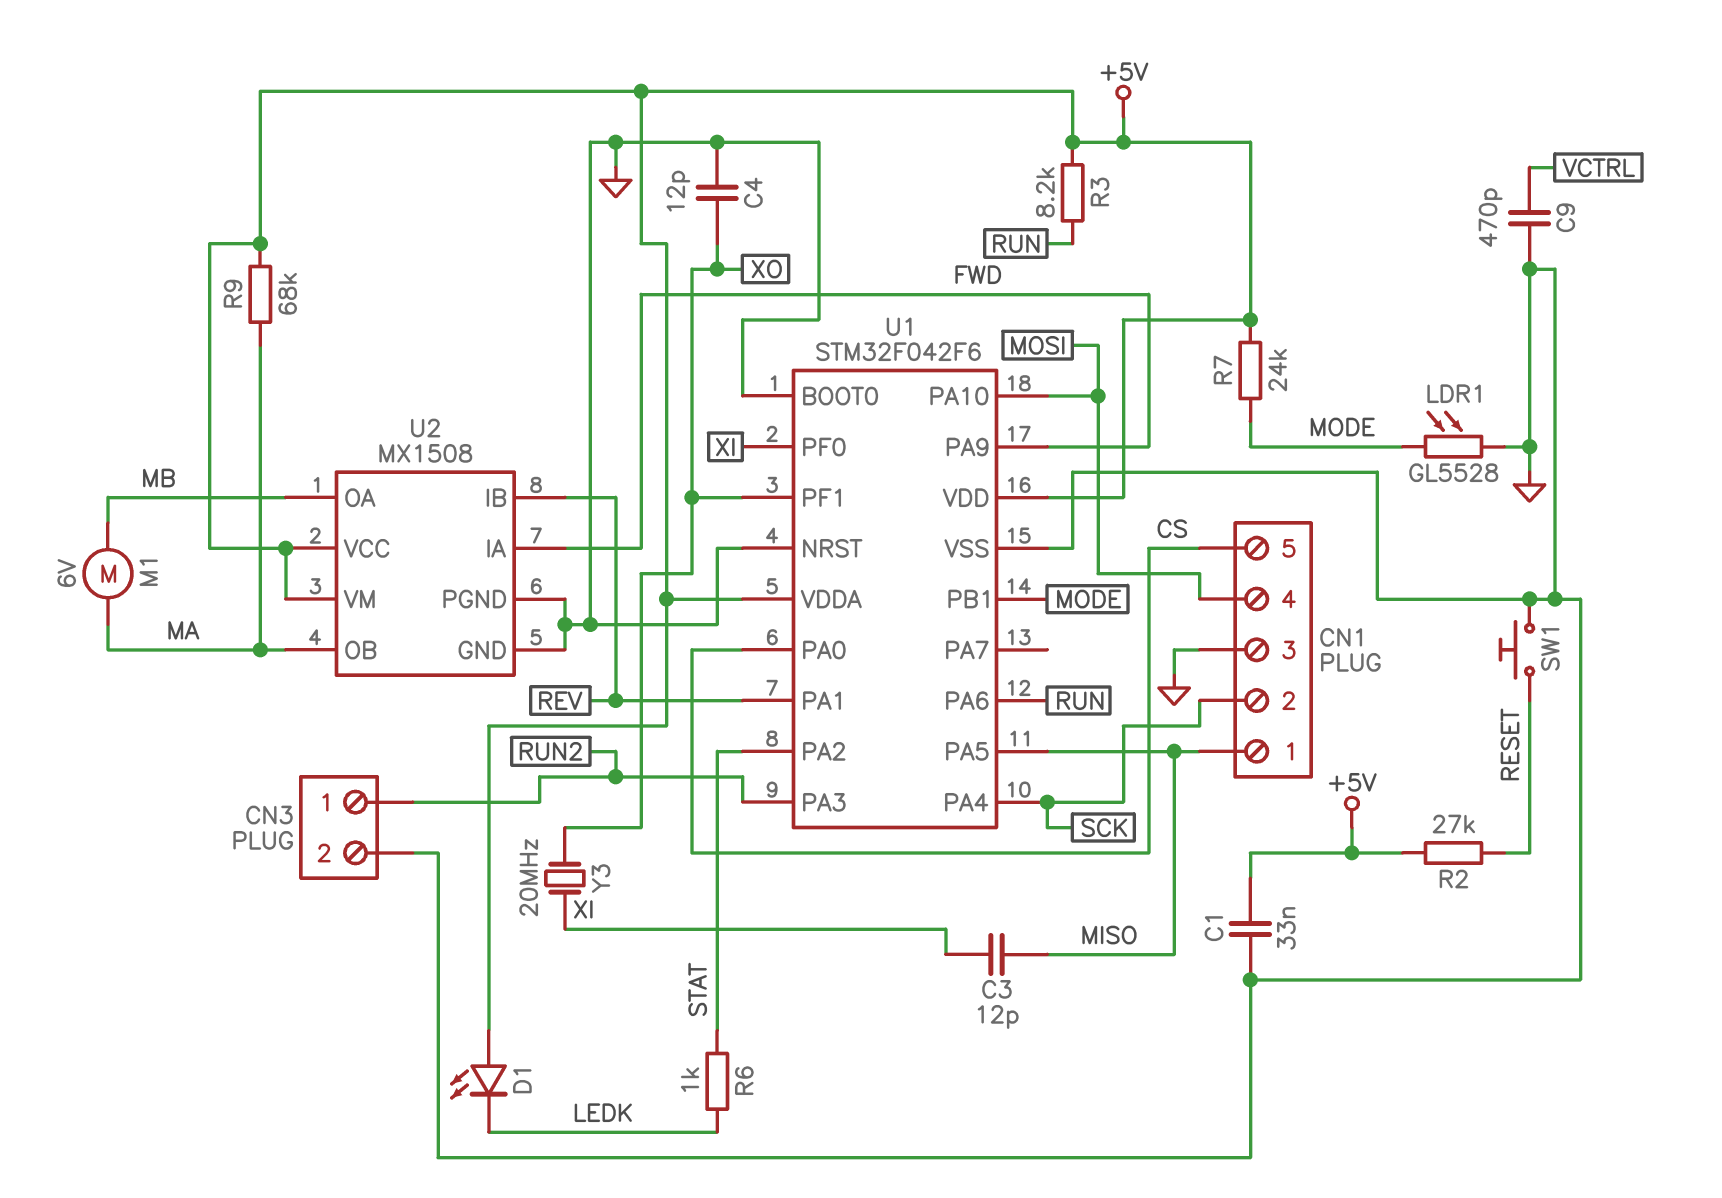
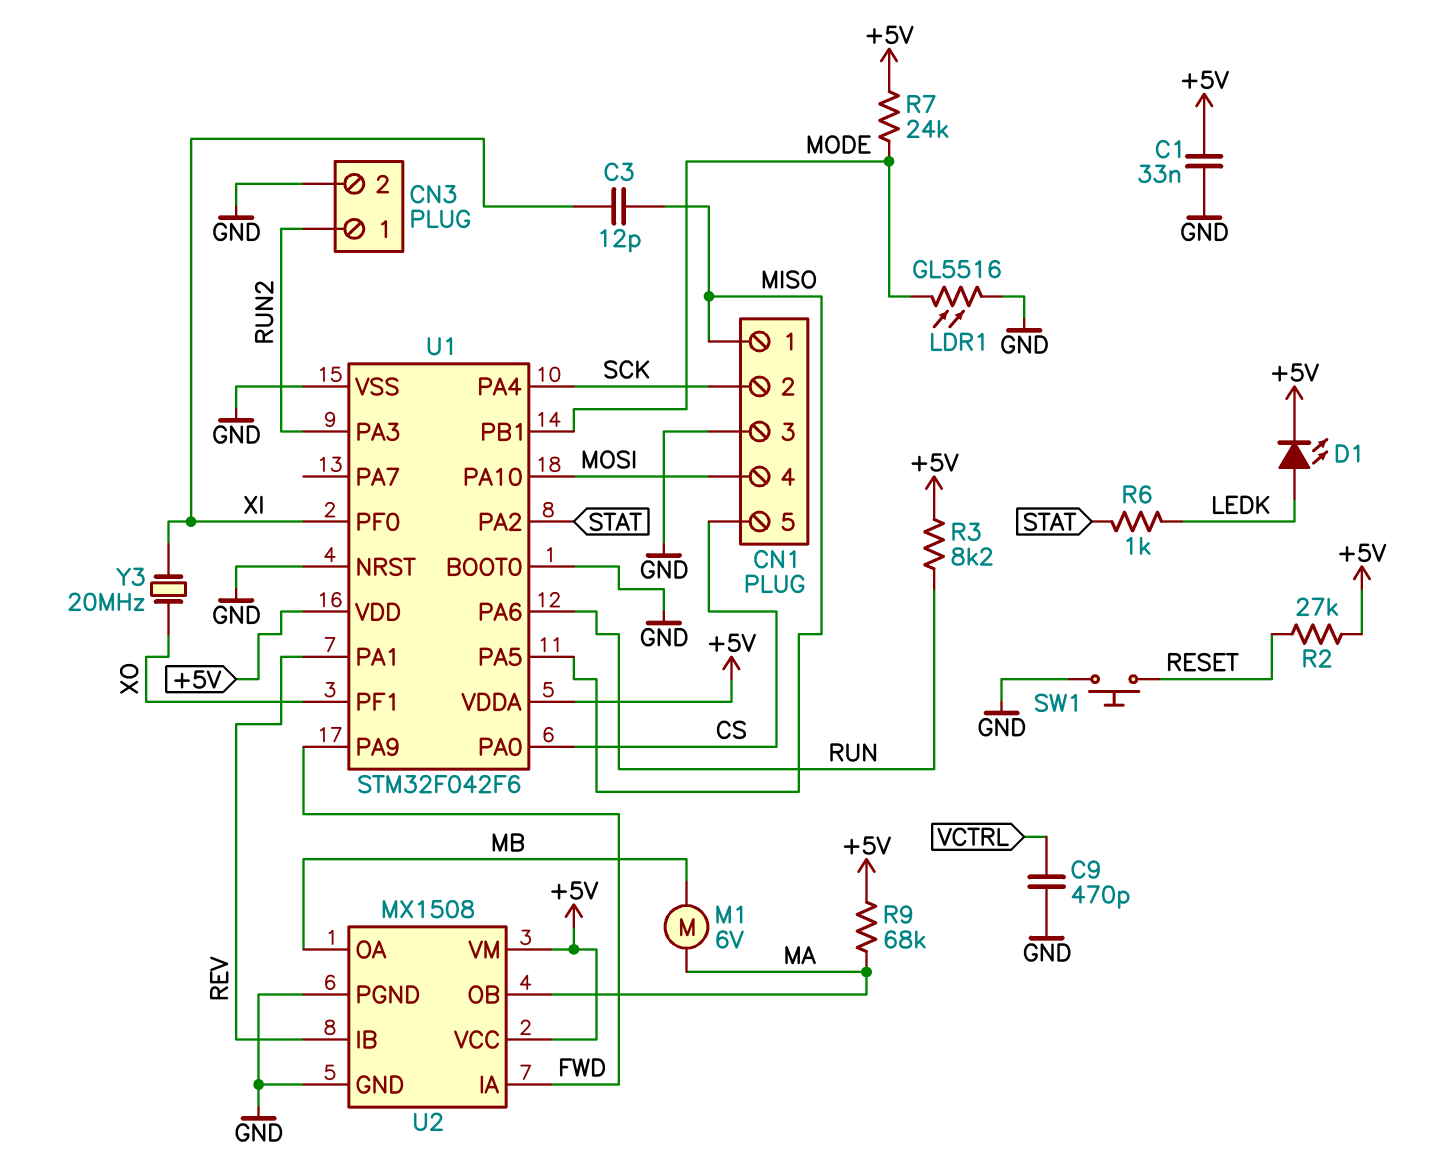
C4: 12pF (GND, XO) -> none
D1: LED (A +5V, K LEDK) -> LED (A LEDK, K +5V)
LDR1: GL5528 (GND, MODE) -> GL5516 (GND, MODE)

